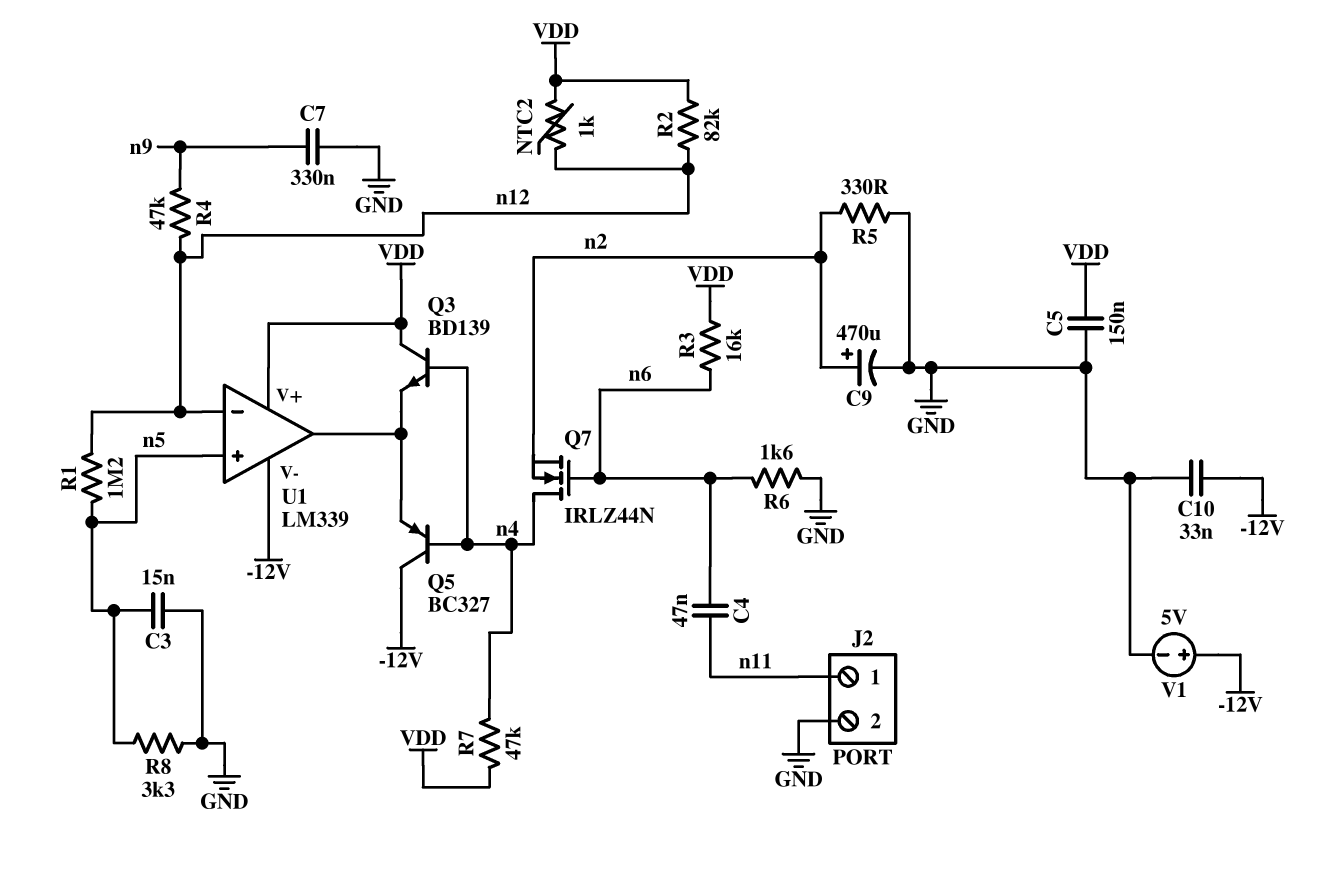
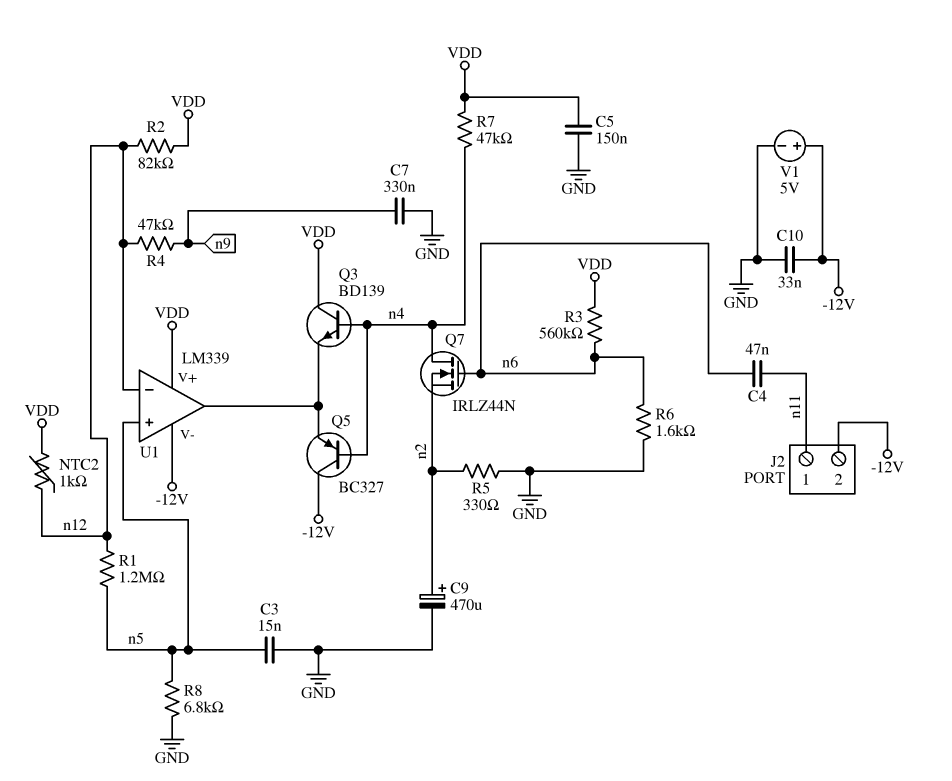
J2 pin 2: GND -> -12V
R3: 16k (VDD, n6) -> 560k (VDD, n6)
R8: 3.3k (GND, n5) -> 6.8k (GND, n5)

